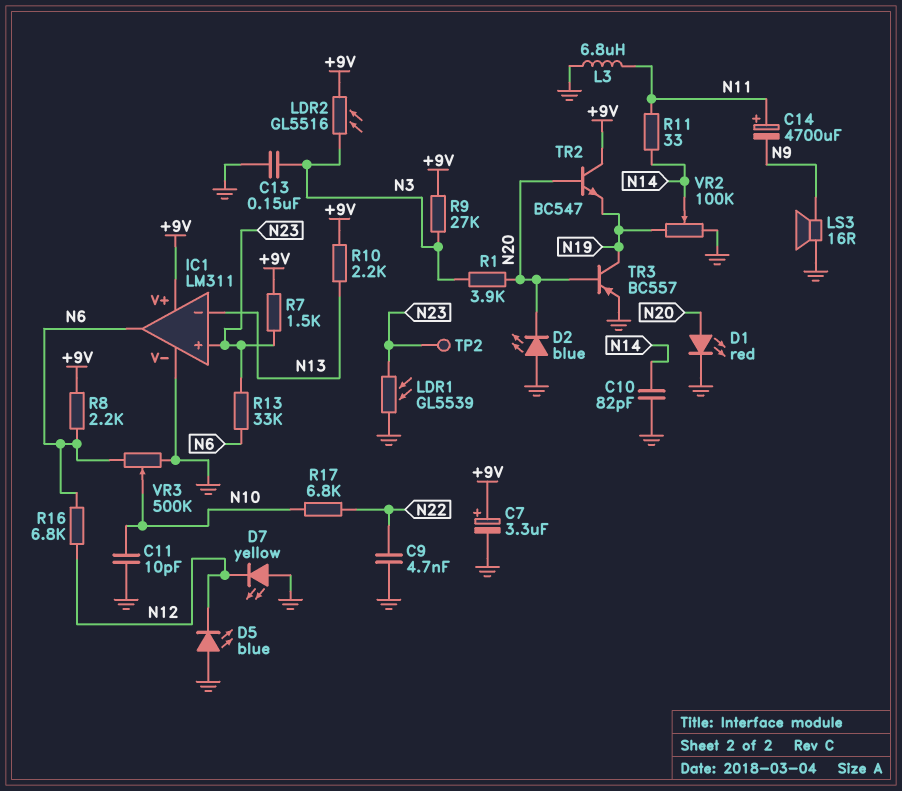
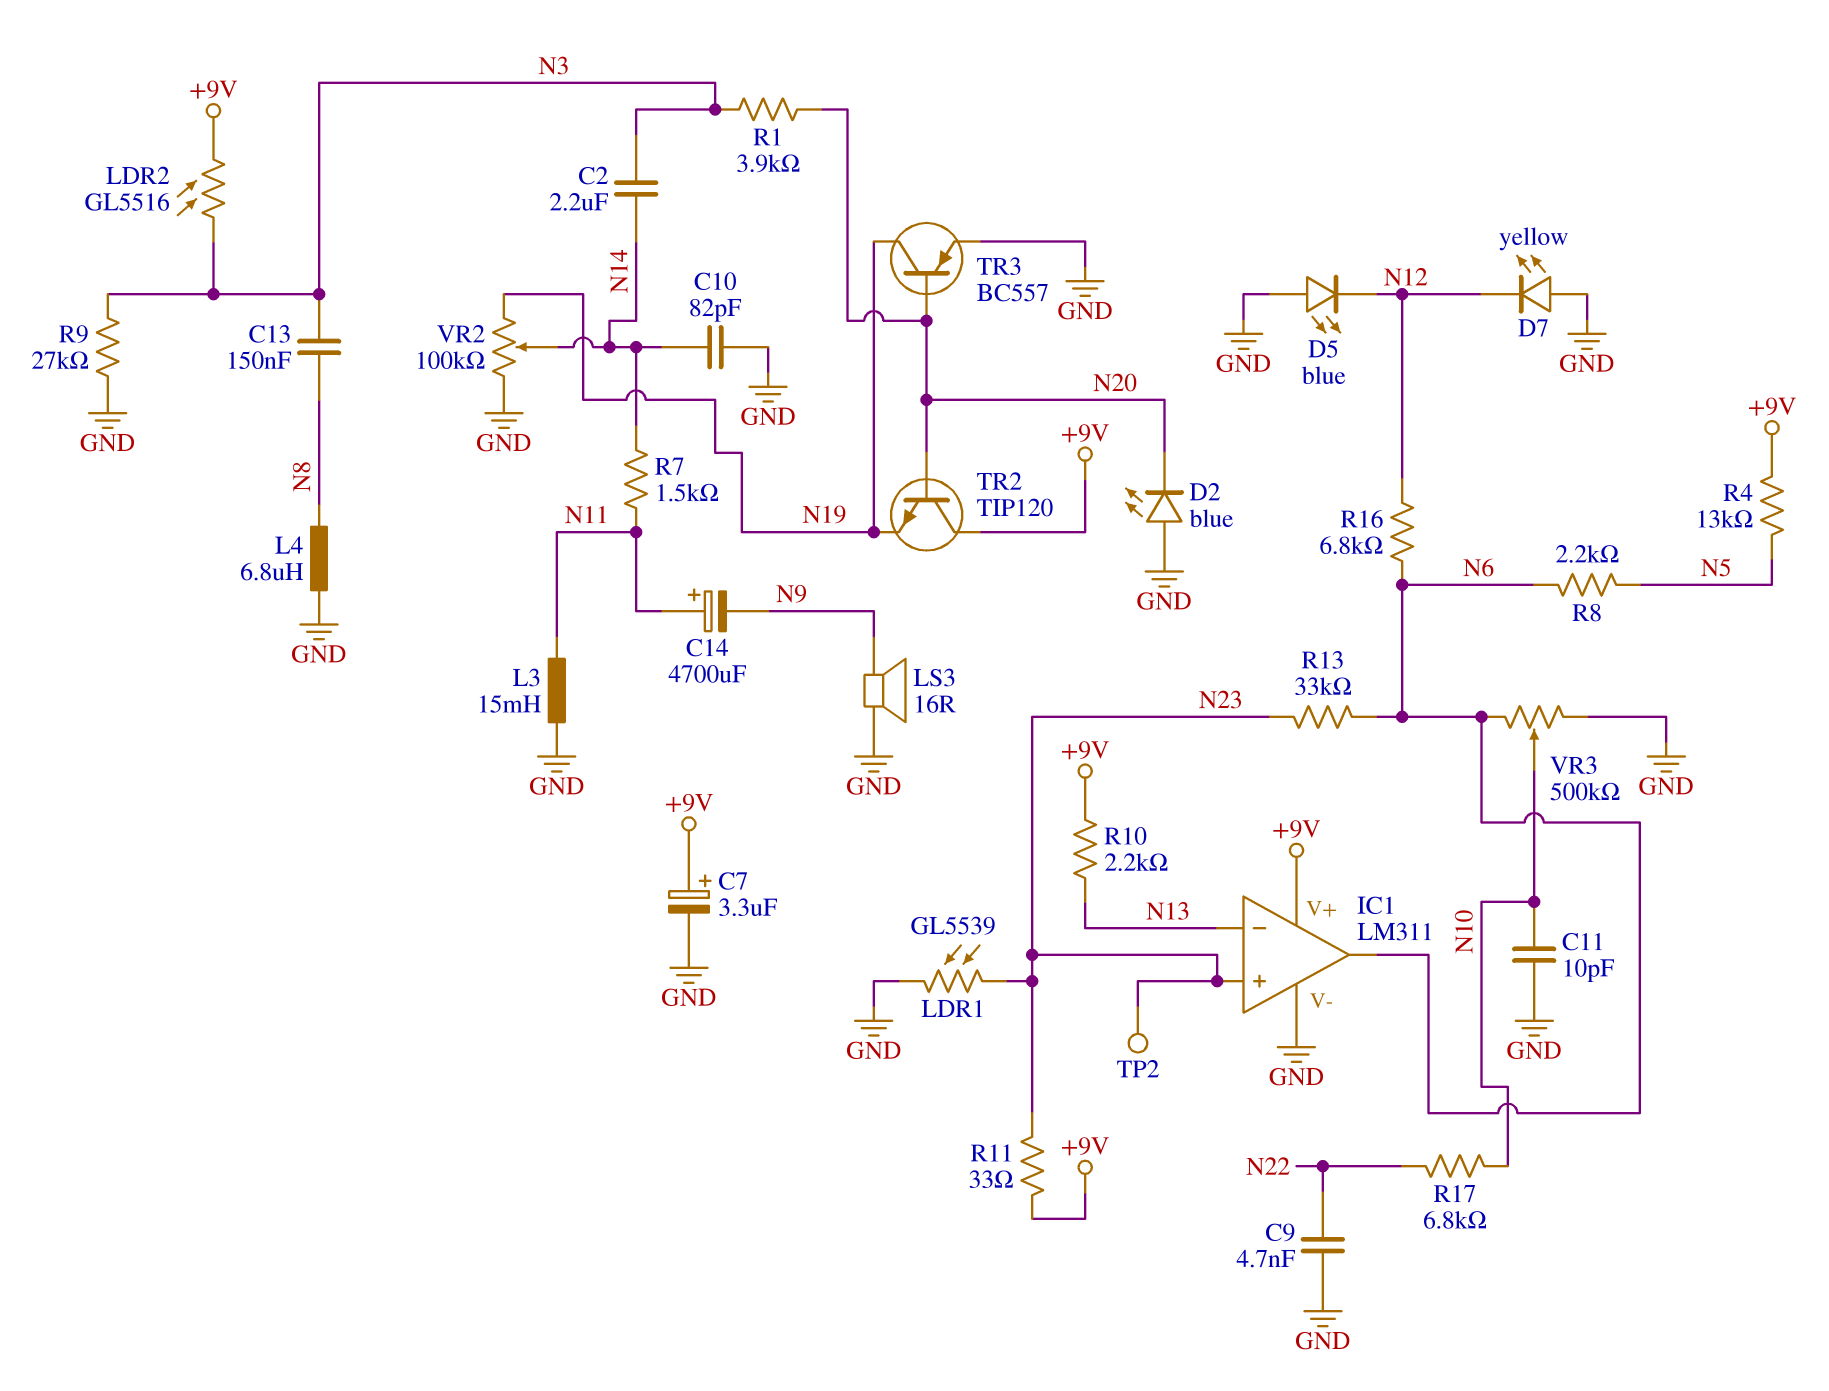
C2: none -> 2.2uF (N3, N14)
C13: 150nF (GND, N3) -> 150nF (N3, N8)
D1: LED red (A N20, K GND) -> none
L3: 6.8uH (GND, N11) -> 15mH (GND, N11)
L4: none -> 6.8uH (GND, N8)
R4: none -> 13k (+9V, N5)
R7: 1.5k (+9V, N23) -> 1.5k (N11, N14)
R8: 2.2k (+9V, N6) -> 2.2k (N5, N6)
R9: 27k (+9V, N3) -> 27k (GND, N3)
R11: 33 (N11, N14) -> 33 (+9V, N23)
TR2: NPN BC547 (B N20, C +9V, E N19) -> NPN TIP120 (B N20, C +9V, E N19)

